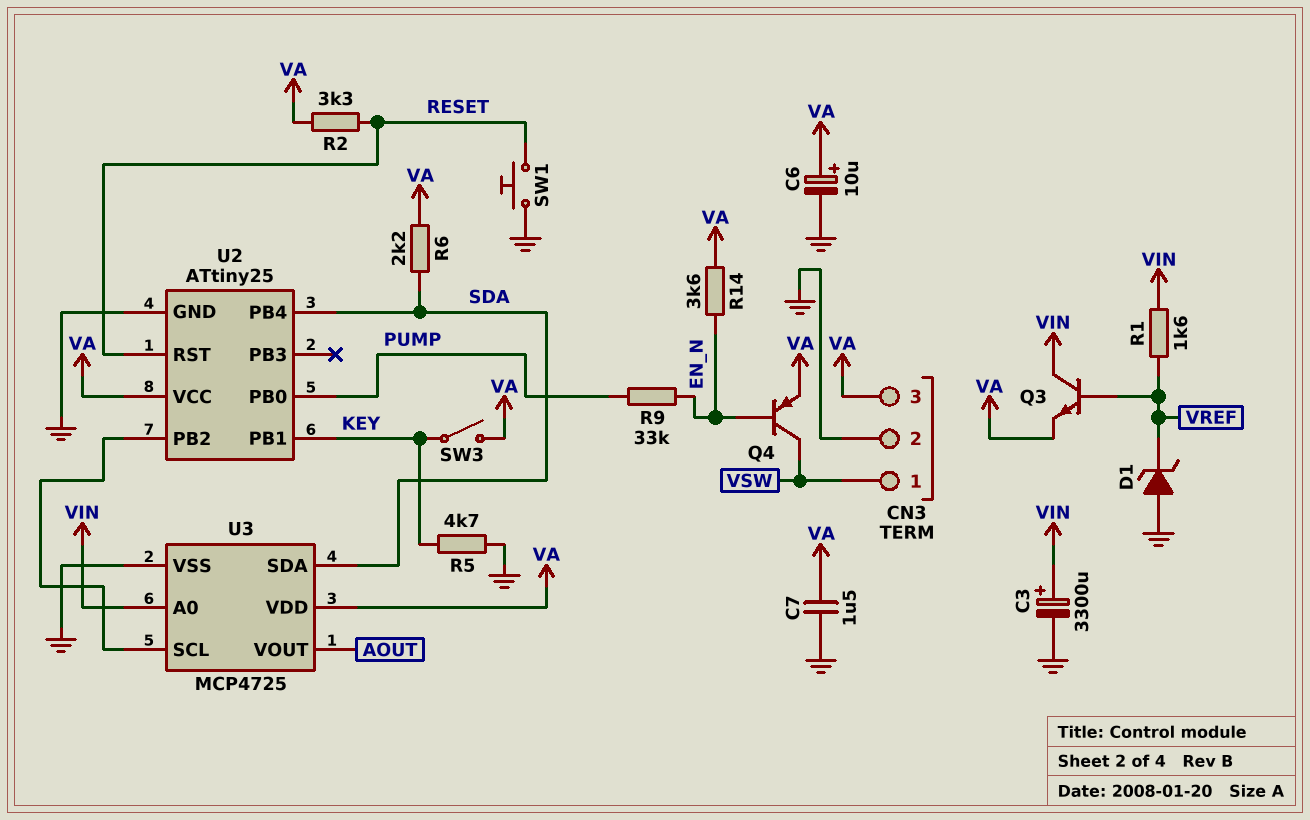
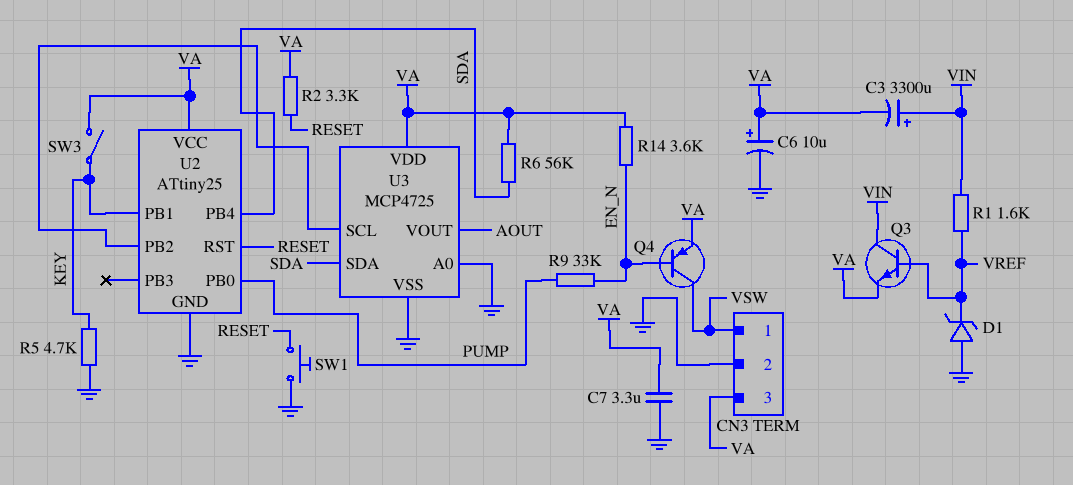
C3: 3300uF (plus VIN, minus GND) -> 3300uF (plus VIN, minus VA)
C7: 1.5uF (GND, VA) -> 3.3uF (GND, VA)
R6: 2.2k (SDA, VA) -> 56k (SDA, VA)
U3 pin A0: VIN -> GND

